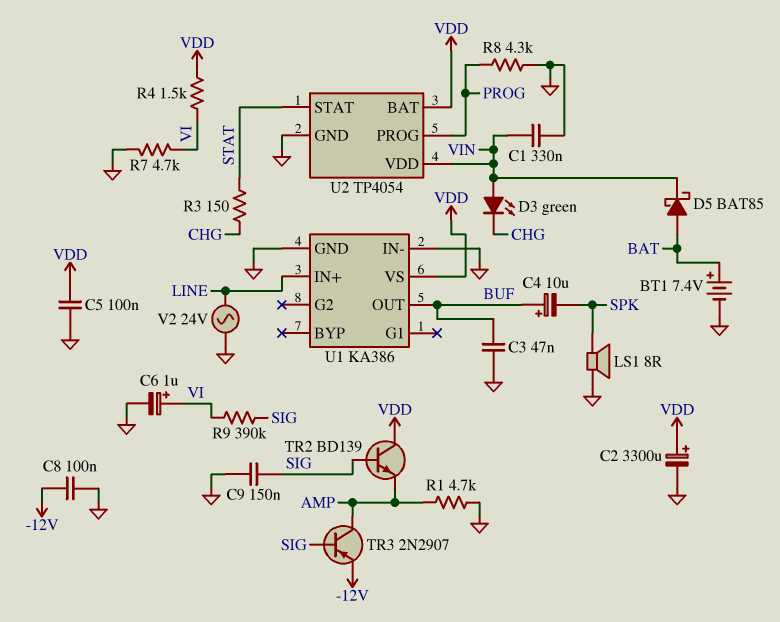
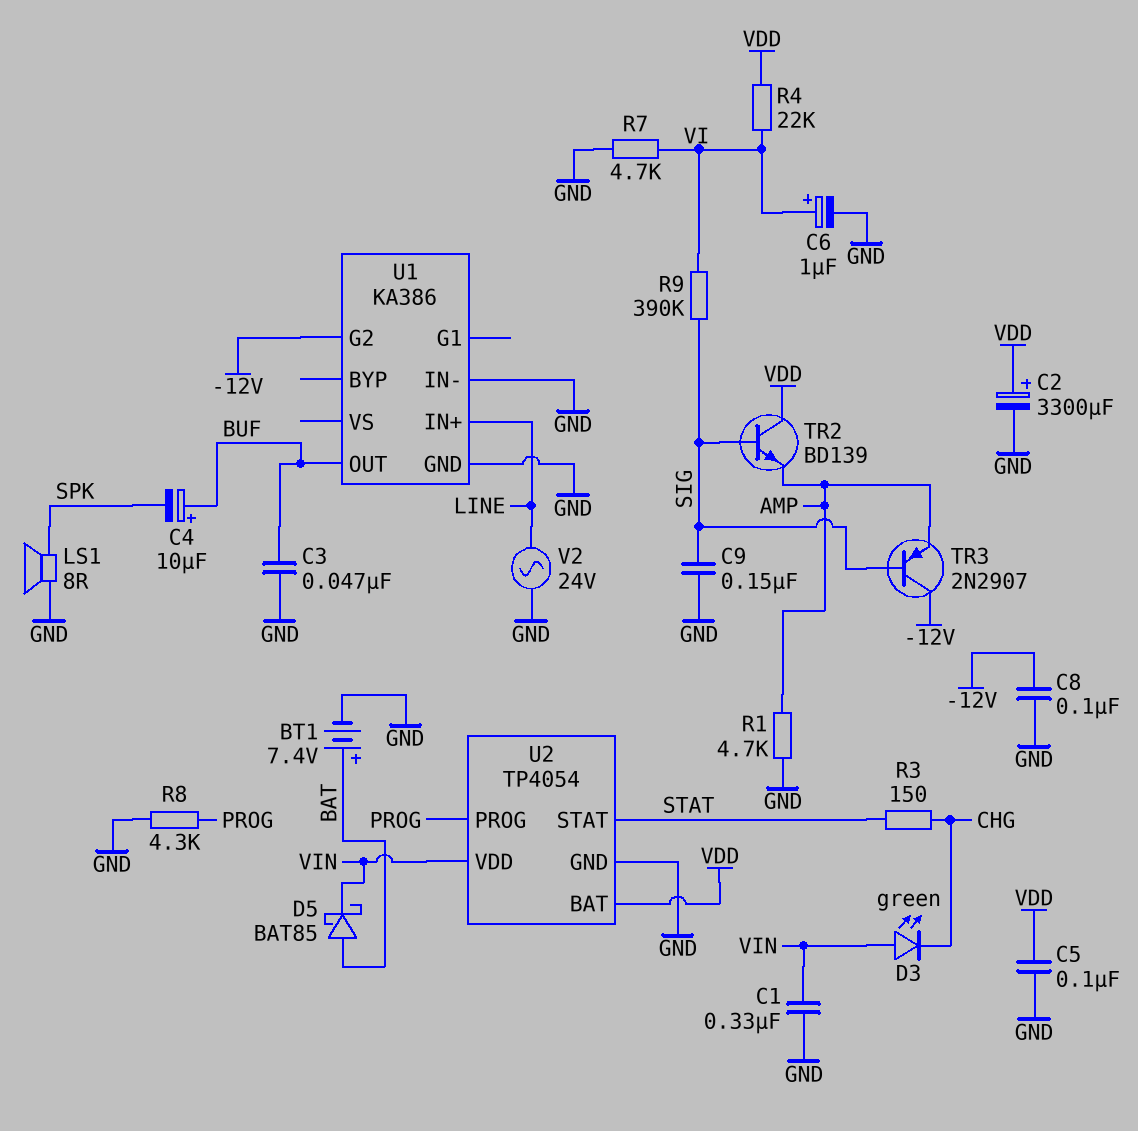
R4: 1.5k (VDD, VI) -> 22k (VDD, VI)
TR3: PNP 2N2907 (B SIG, C AMP, E -12V) -> PNP 2N2907 (B SIG, C -12V, E AMP)
U1 pin G2: none -> -12V
U1 pin VS: VDD -> none

